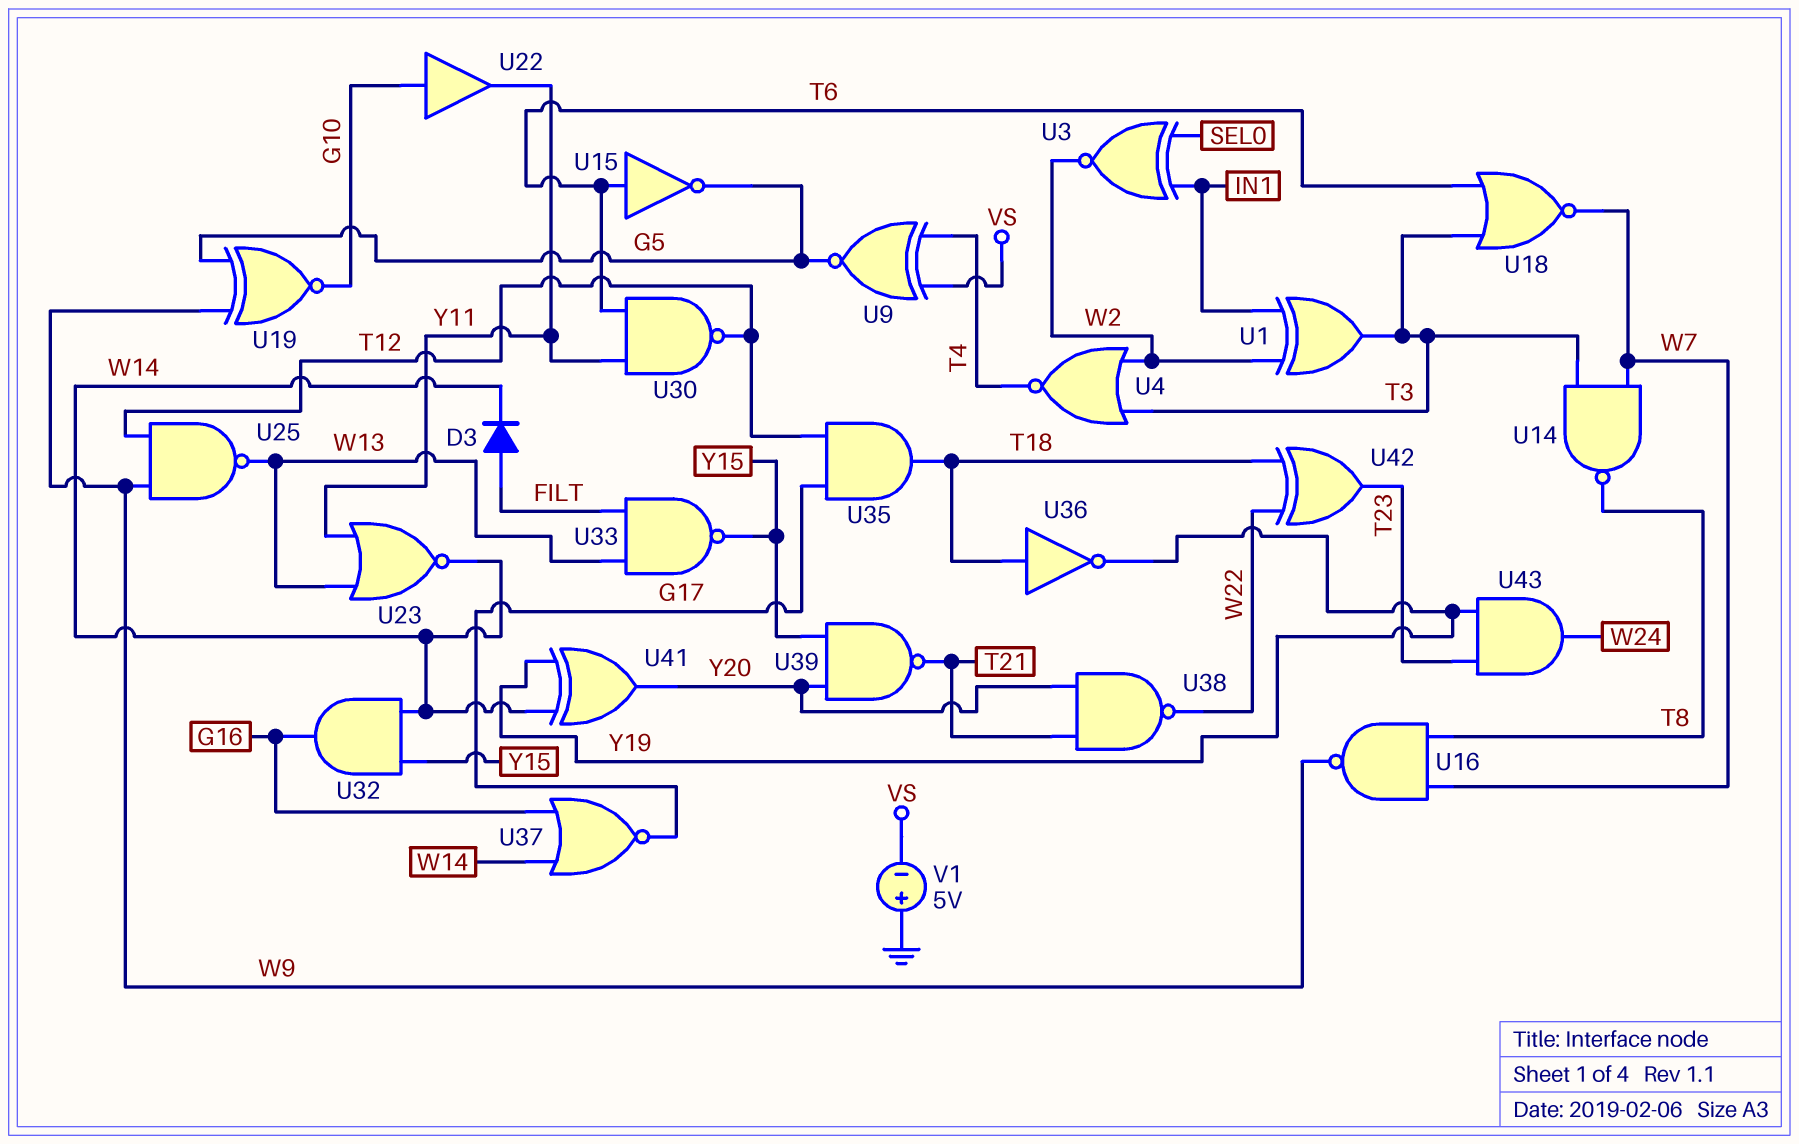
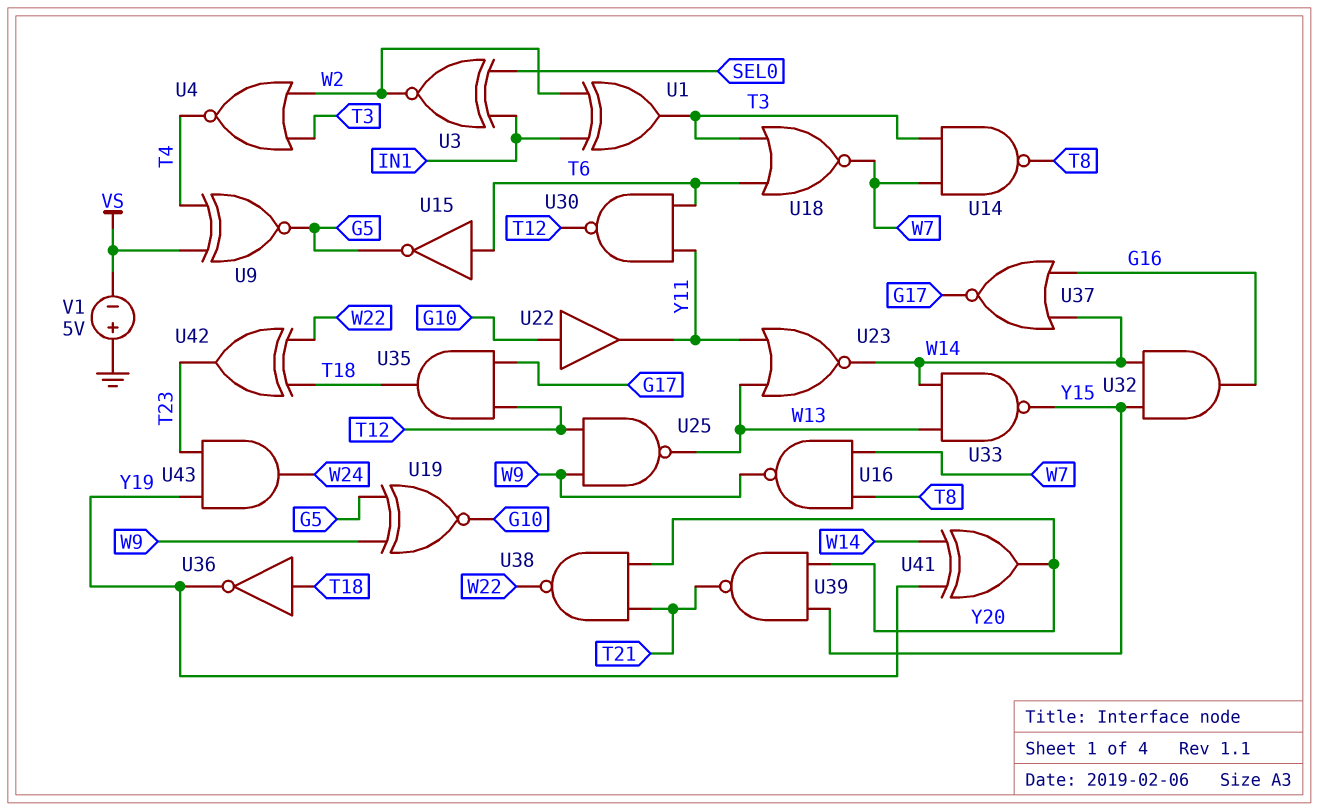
D3: diode (A FILT, K W14) -> none
U33: NAND (in FILT, in W13, out Y15) -> NAND (in W13, in W14, out Y15)

